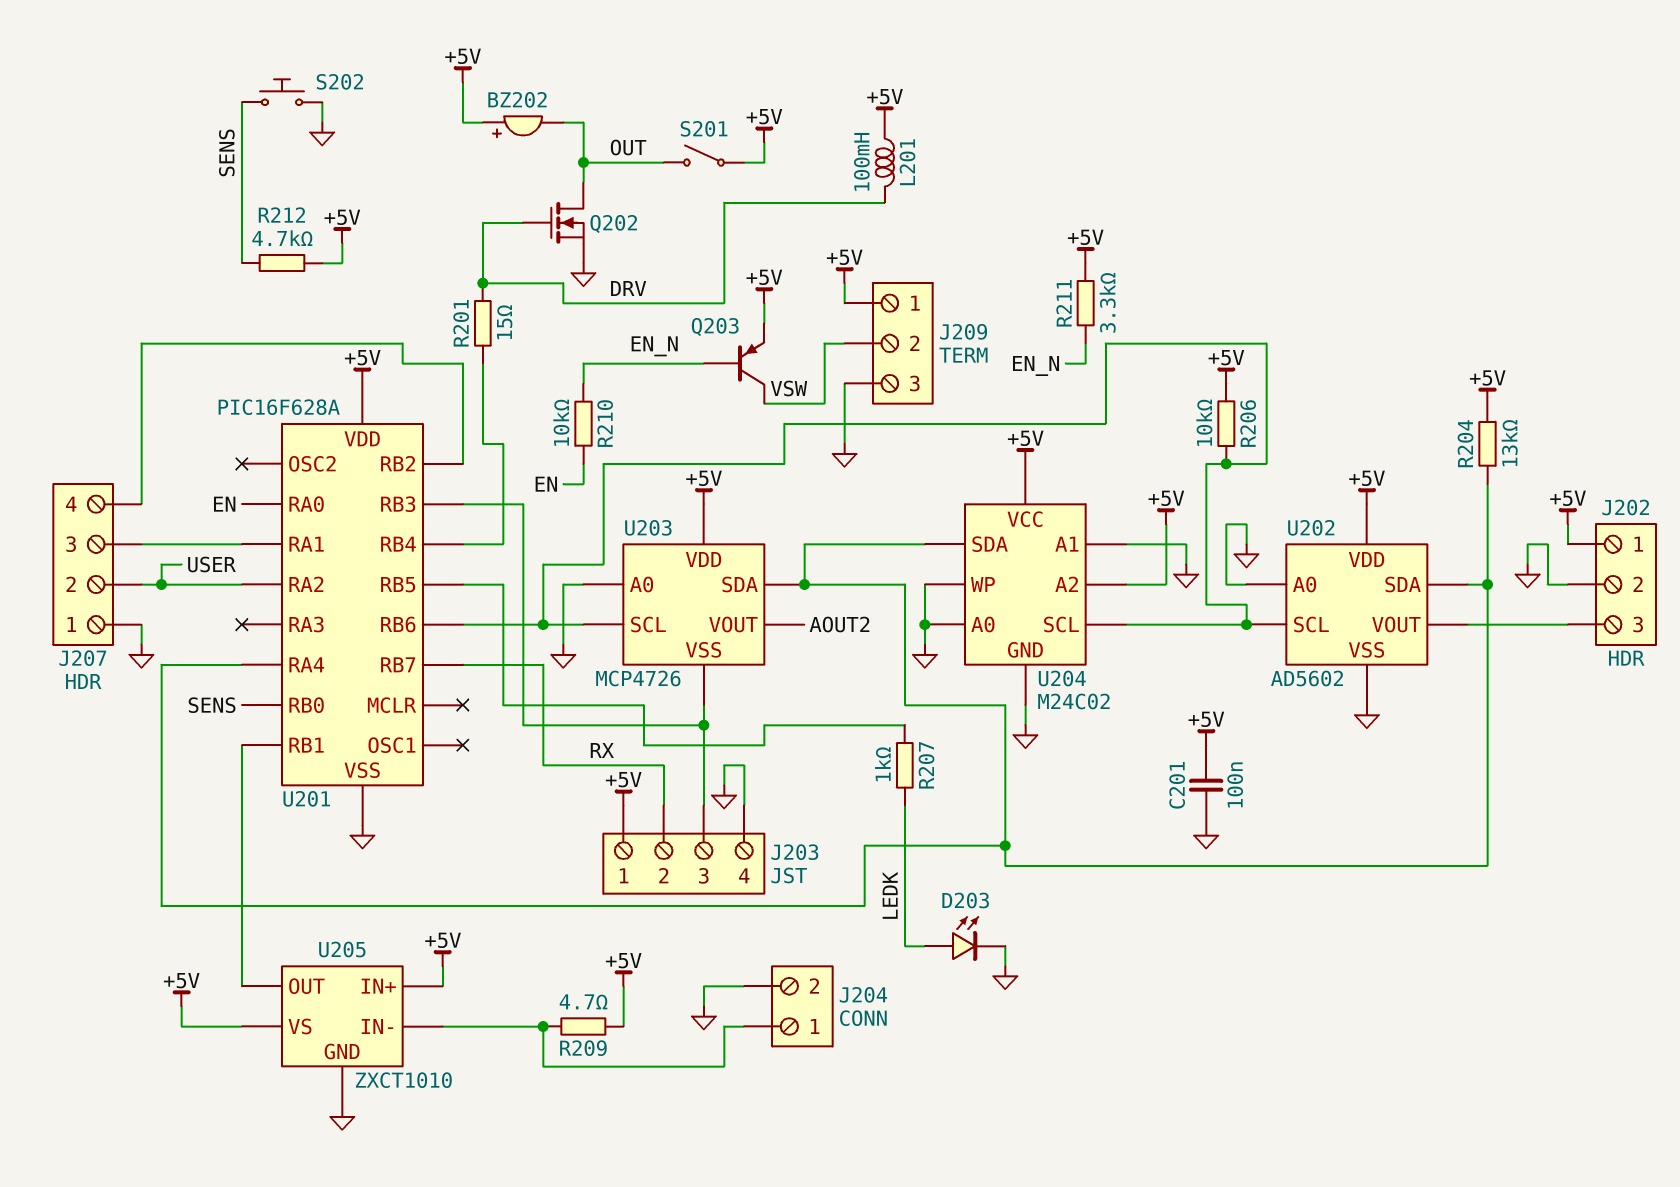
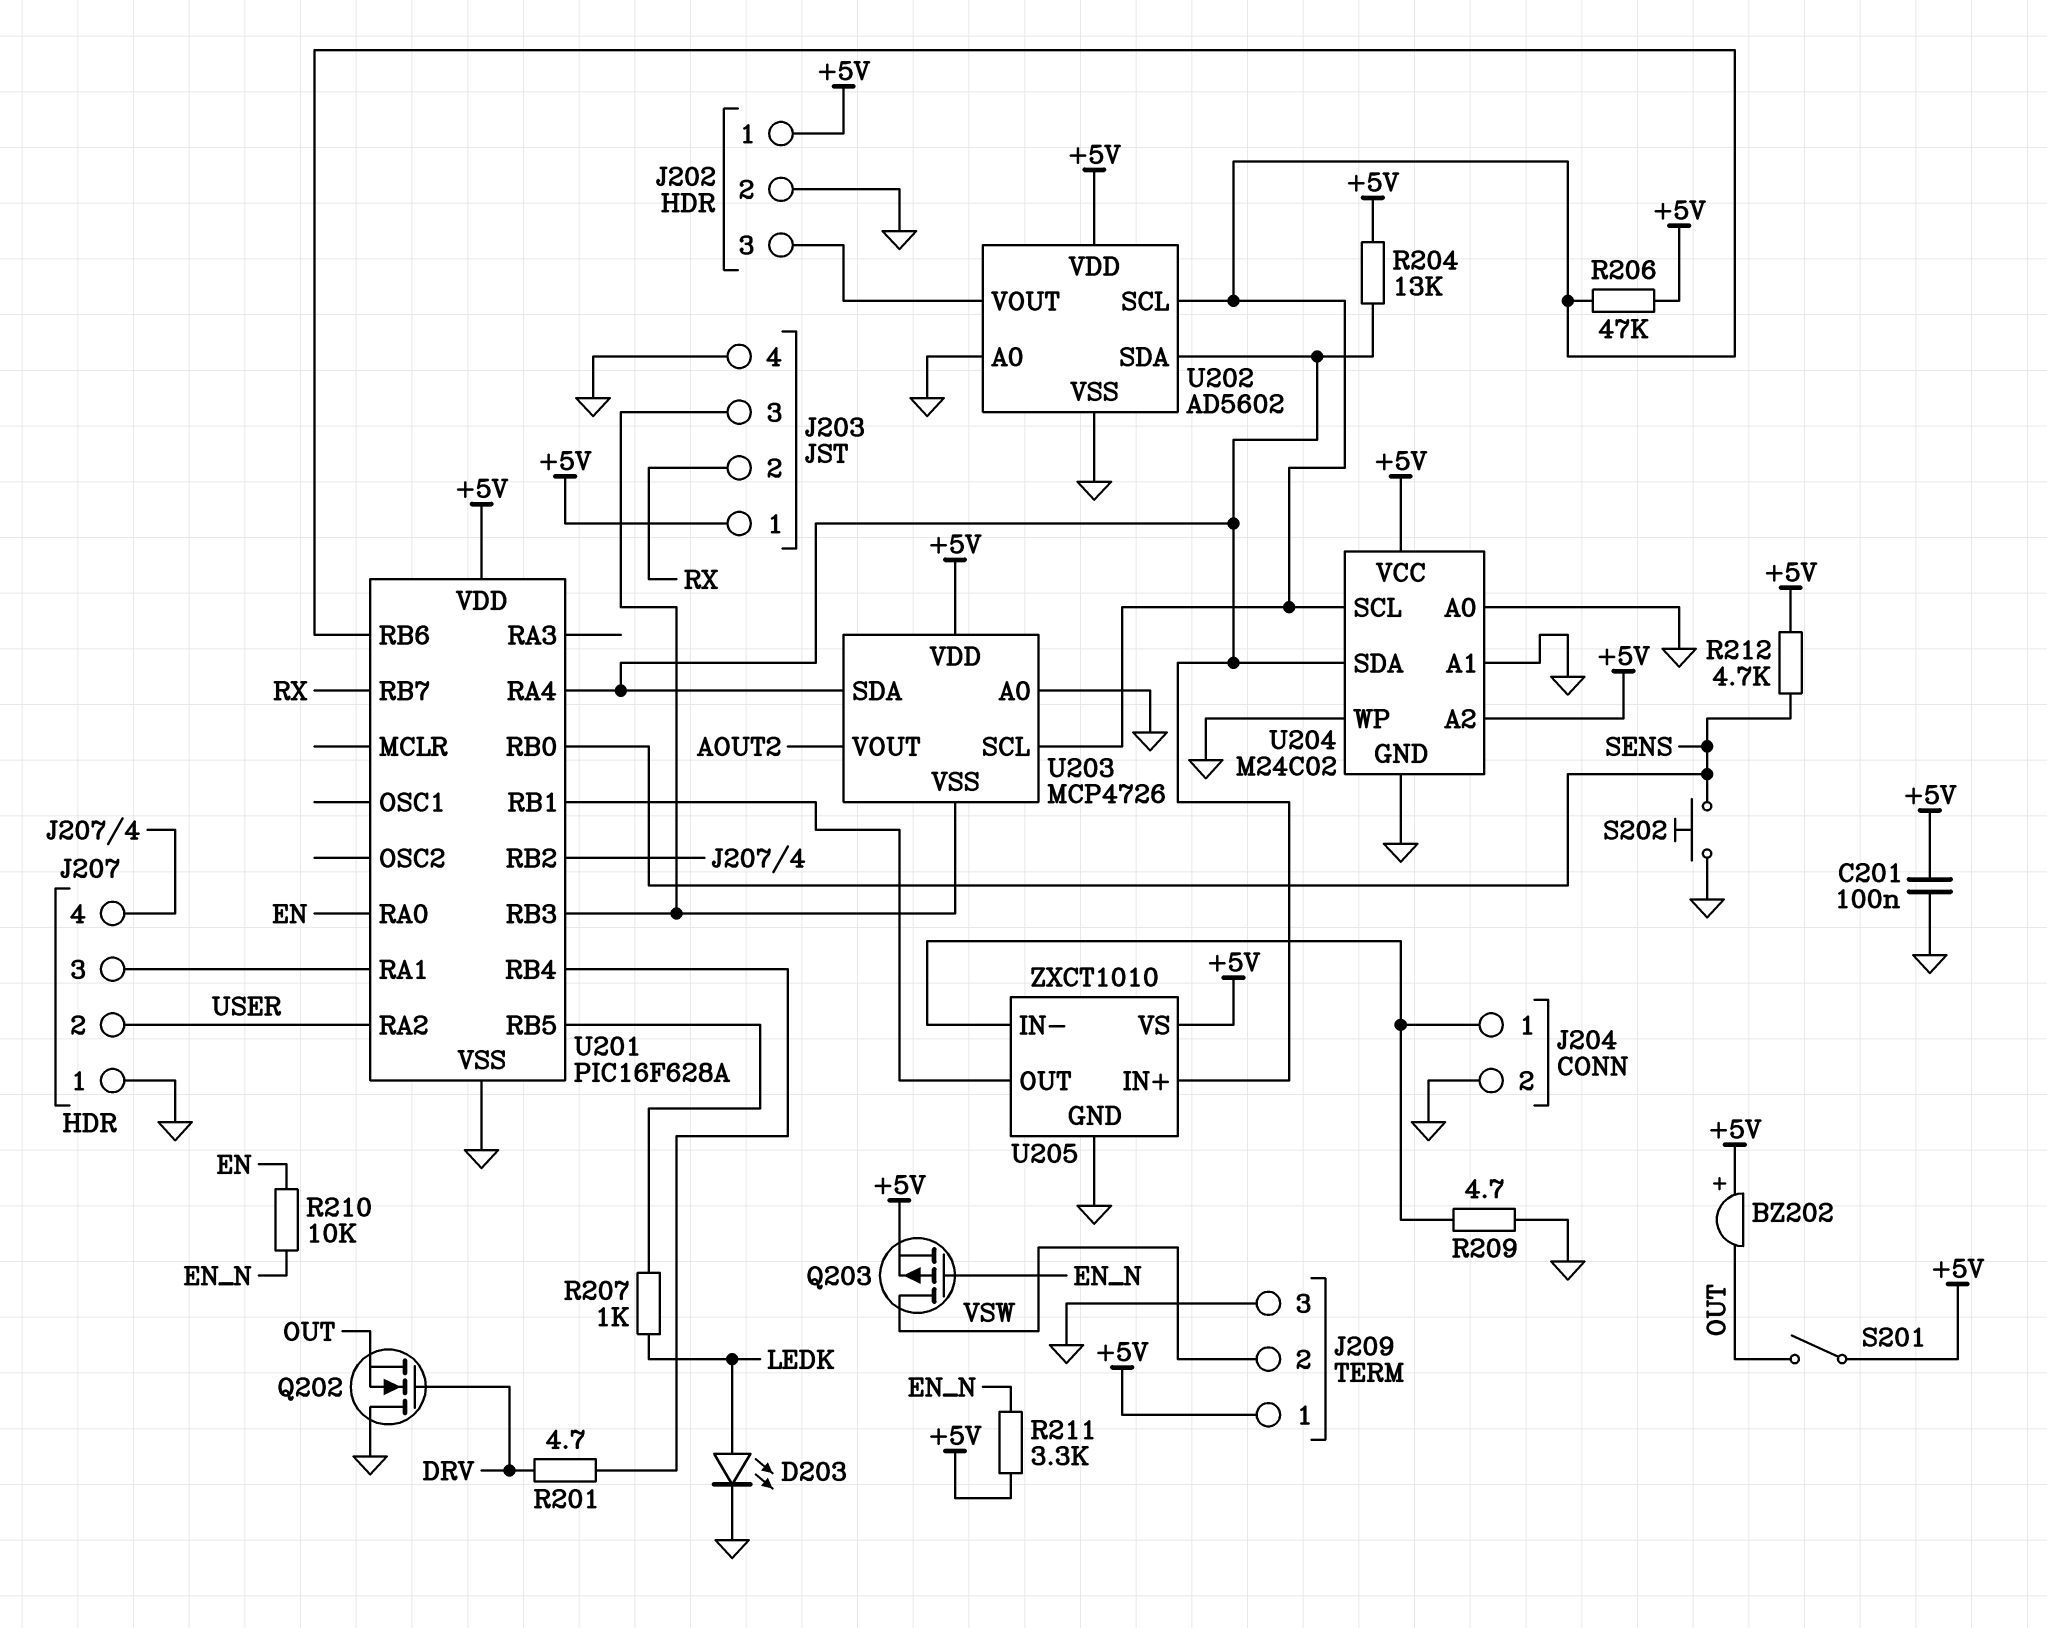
L201: 100mH (+5V, DRV) -> none
Q202: NMOS (G DRV, D OUT, S GND) -> NMOS (G DRV, D GND, S OUT)
Q203: PNP (B EN_N, C VSW, E +5V) -> PMOS (G EN_N, D VSW, S +5V)
R201: 15 (DRV, U201/RB4) -> 4.7 (DRV, U201/RB4)
R206: 10k (+5V, U201/RB6) -> 47k (+5V, U201/RB6)
R209: 4.7 (+5V, J204/1) -> 4.7 (GND, J204/1)
U205 pin IN+: +5V -> U201/RA4

